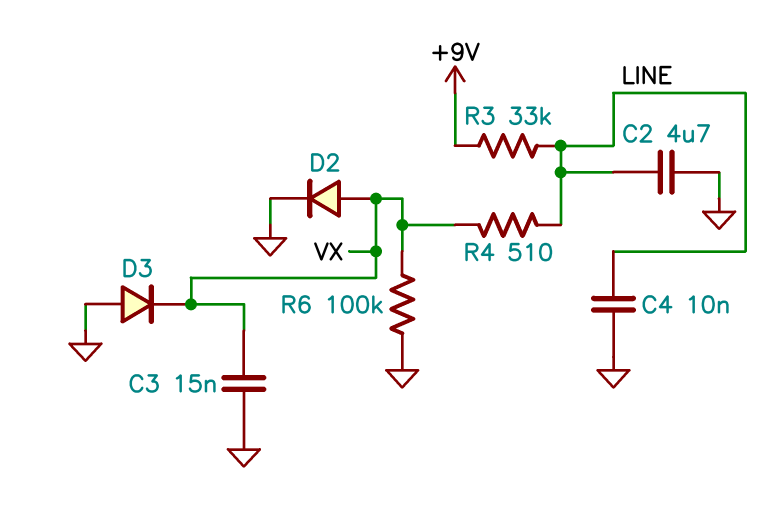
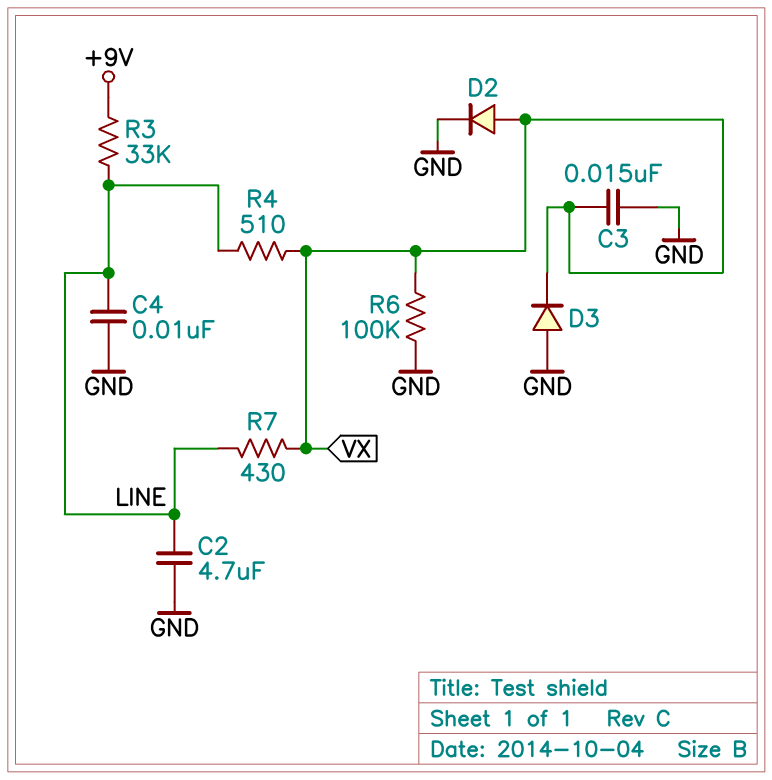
R7: none -> 430 (LINE, VX)

